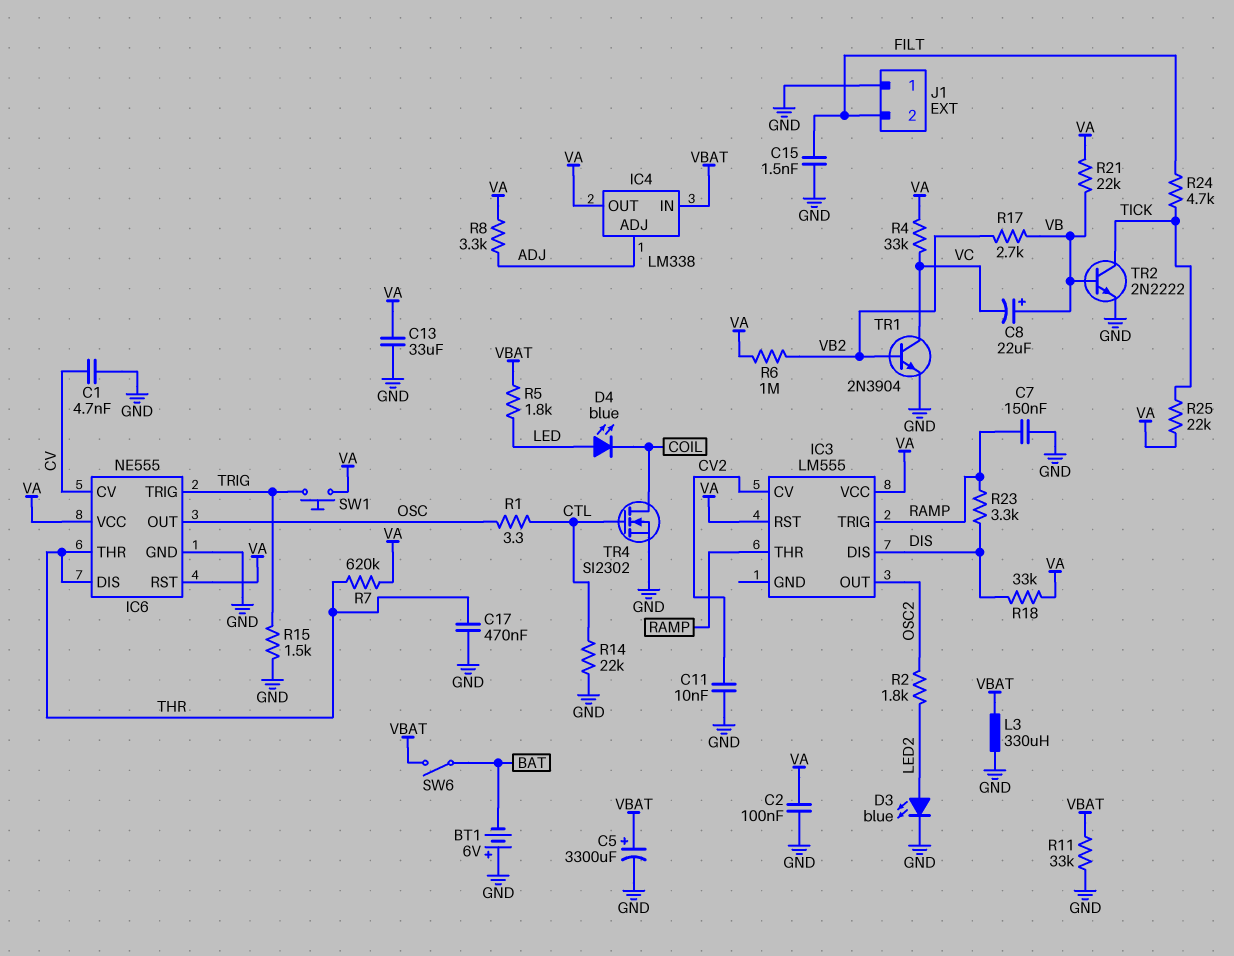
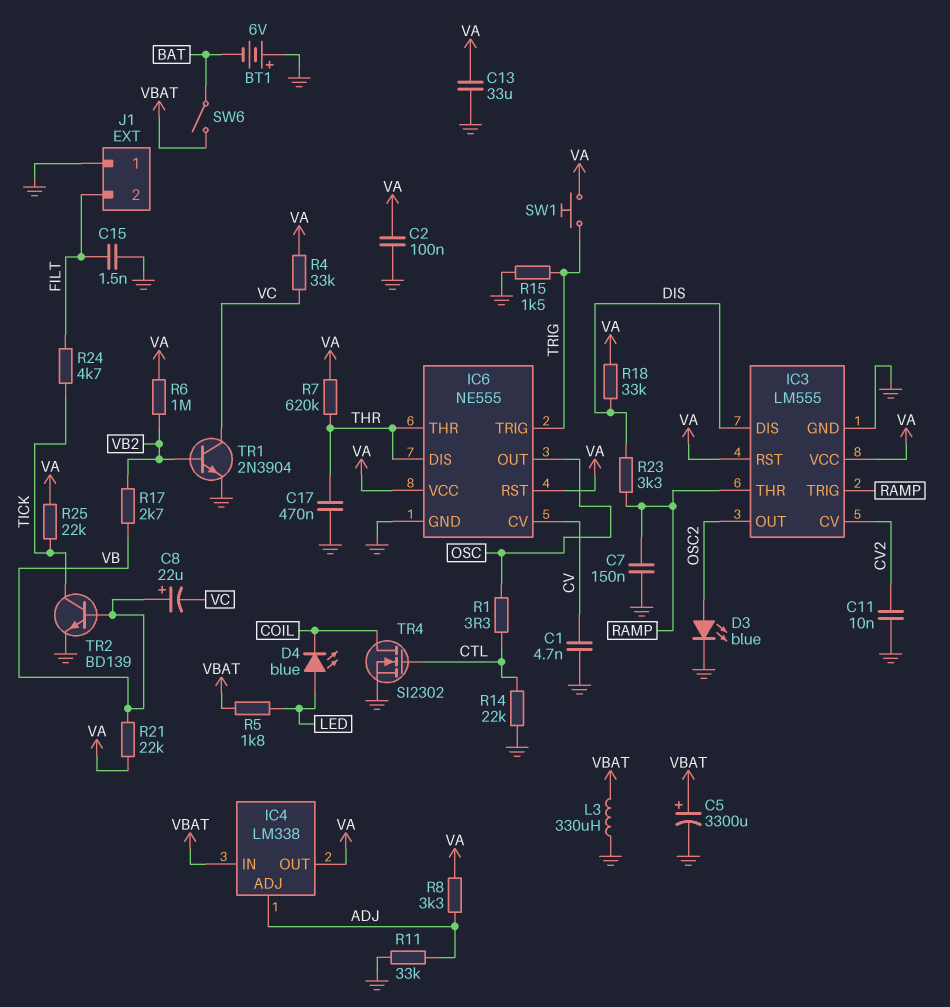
D3: LED blue (A LED2, K GND) -> LED blue (A OSC2, K GND)
IC3 pin GND: none -> GND
R2: 1.8k (LED2, OSC2) -> none
R11: 33k (GND, VBAT) -> 33k (ADJ, GND)
TR2: NPN 2N2222 (B VB, C TICK, E GND) -> NPN BD139 (B VB, C TICK, E GND)

